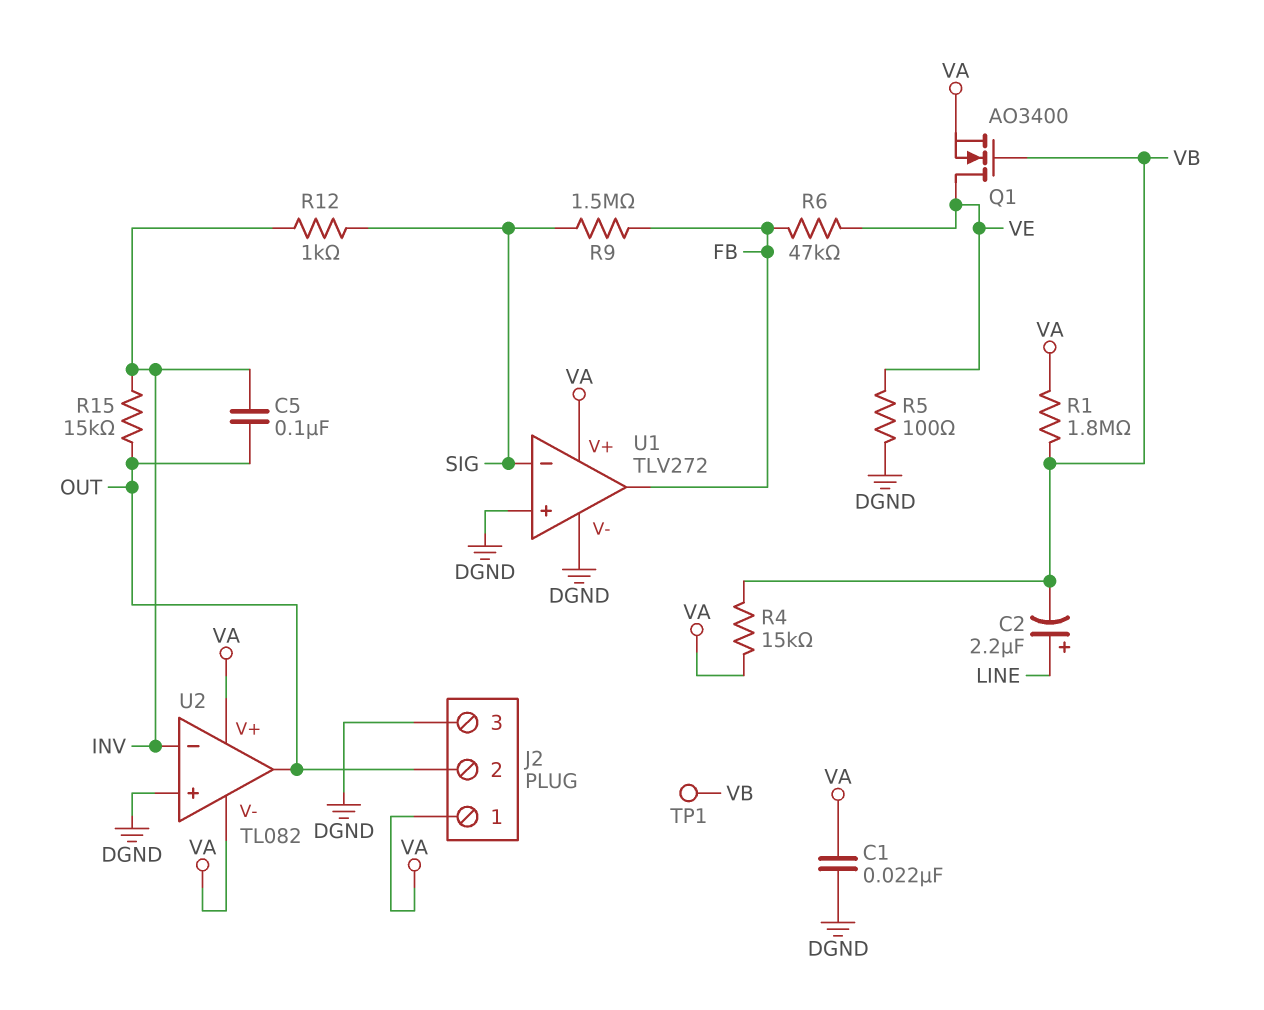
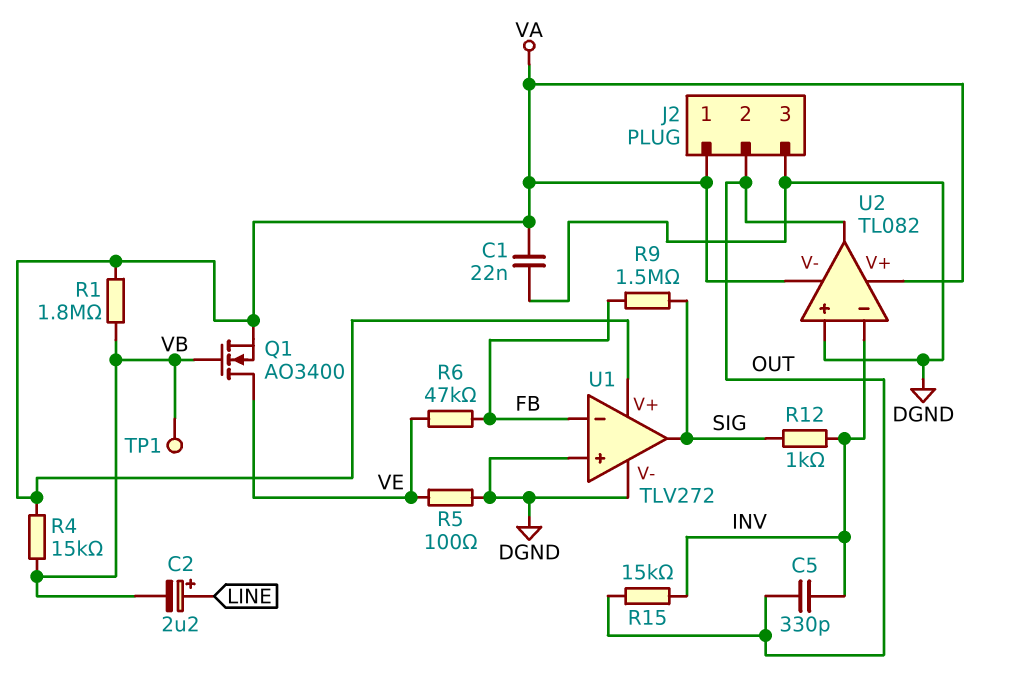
C5: 100nF (INV, OUT) -> 330pF (INV, OUT)
U1 pin in-: SIG -> FB
U1 pin out: FB -> SIG

